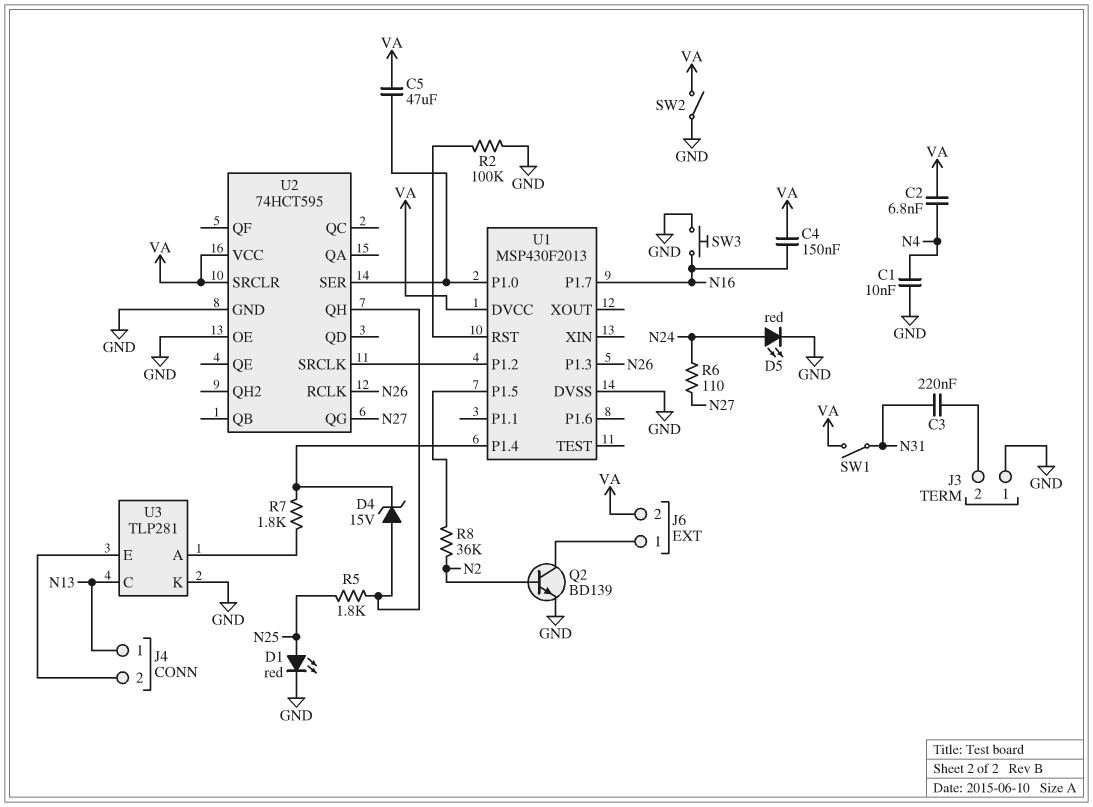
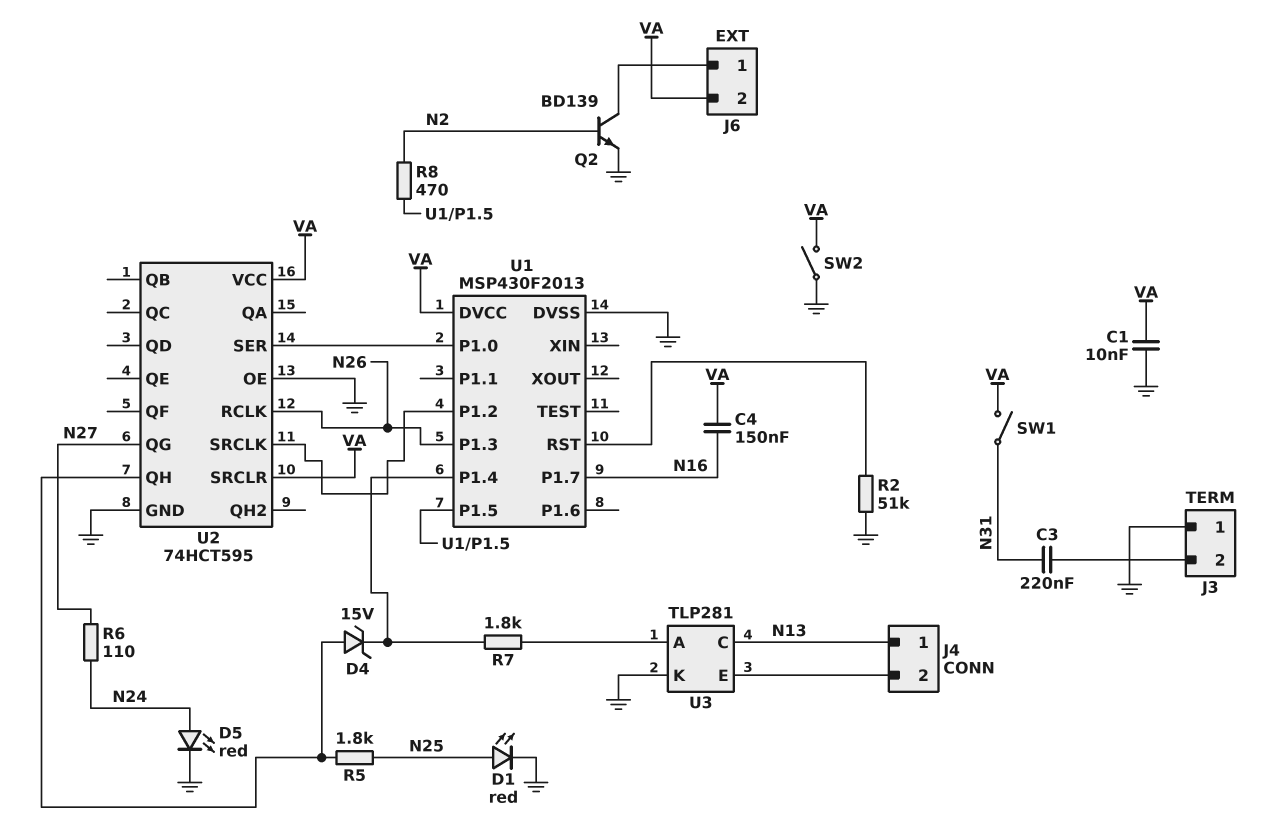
C1: 10nF (GND, N4) -> 10nF (GND, VA)
C2: 6.8nF (N4, VA) -> none
C5: 47uF (U1/P1.0, VA) -> none
R2: 100k (GND, U1/RST) -> 51k (GND, U1/RST)
R8: 36k (N2, U1/P1.5) -> 470 (N2, U1/P1.5)
SW3: button (GND, N16) -> none

